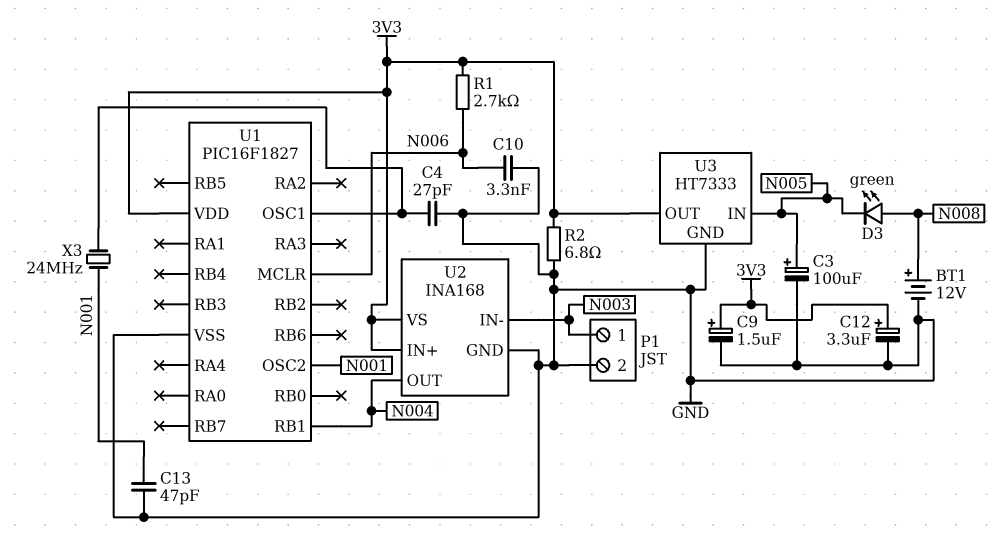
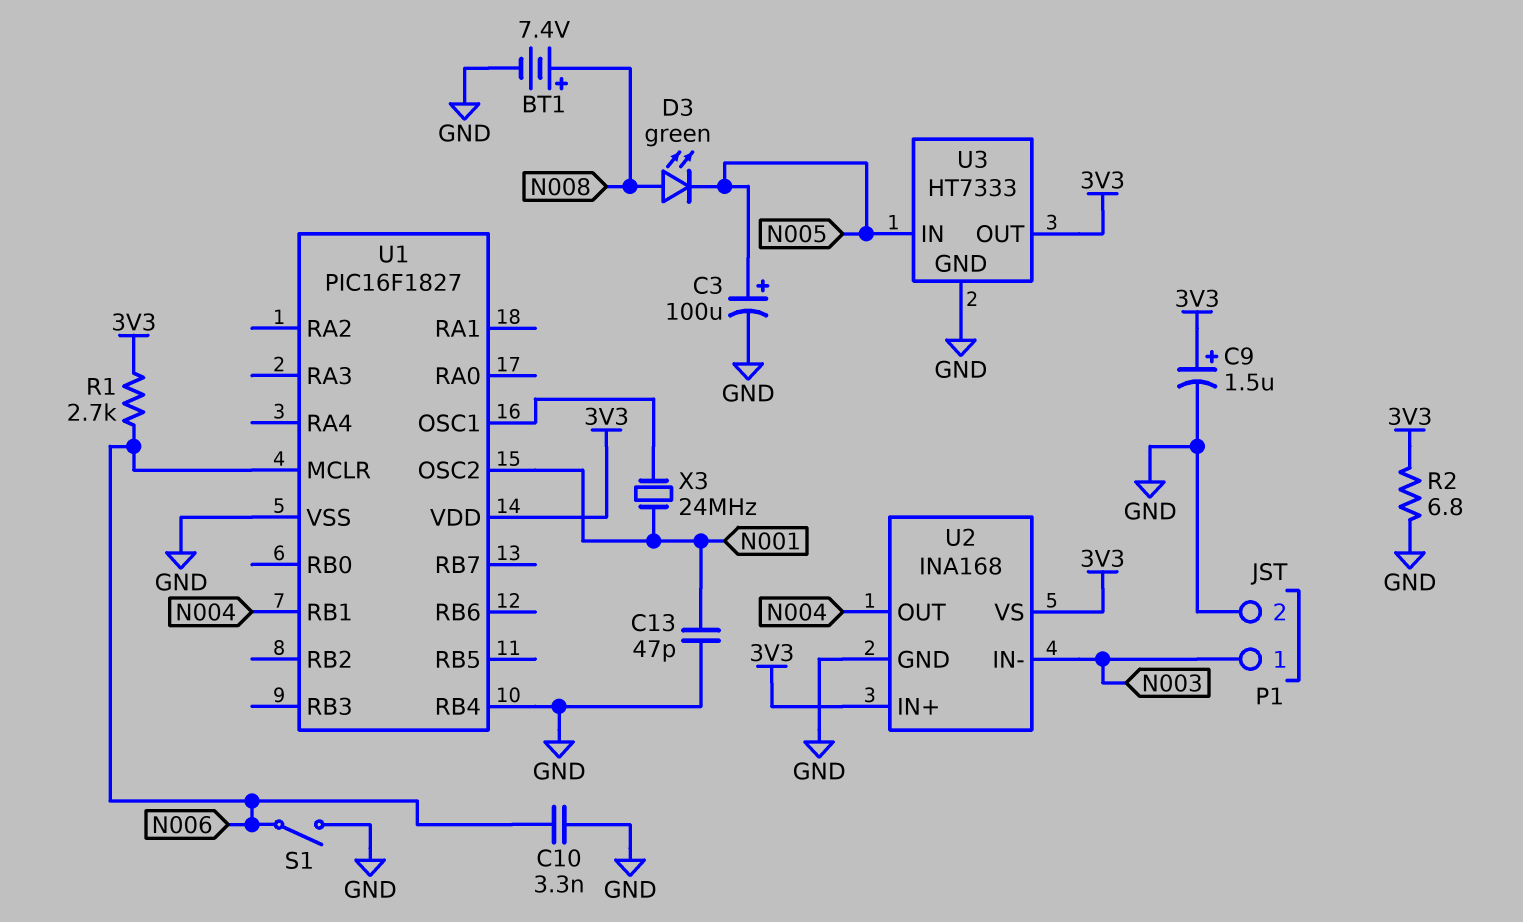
BT1: 12V (plus N008, minus GND) -> 7.4V (plus N008, minus GND)
C4: 27pF (GND, U1/OSC1) -> none
C12: 3.3uF (plus 3V3, minus GND) -> none
S1: none -> switch (GND, N006)
U1 pin RB4: none -> GND

